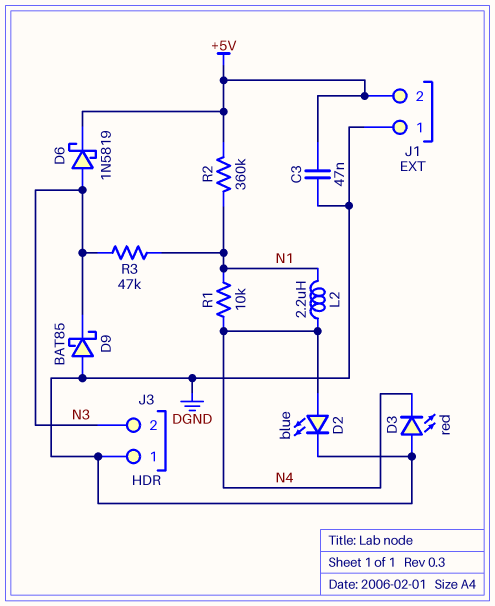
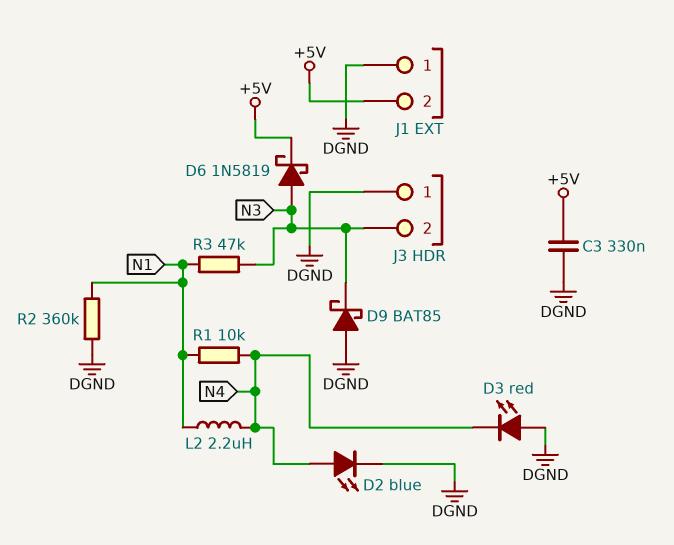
C3: 47nF (+5V, DGND) -> 330nF (+5V, DGND)
R2: 360k (+5V, N1) -> 360k (DGND, N1)

